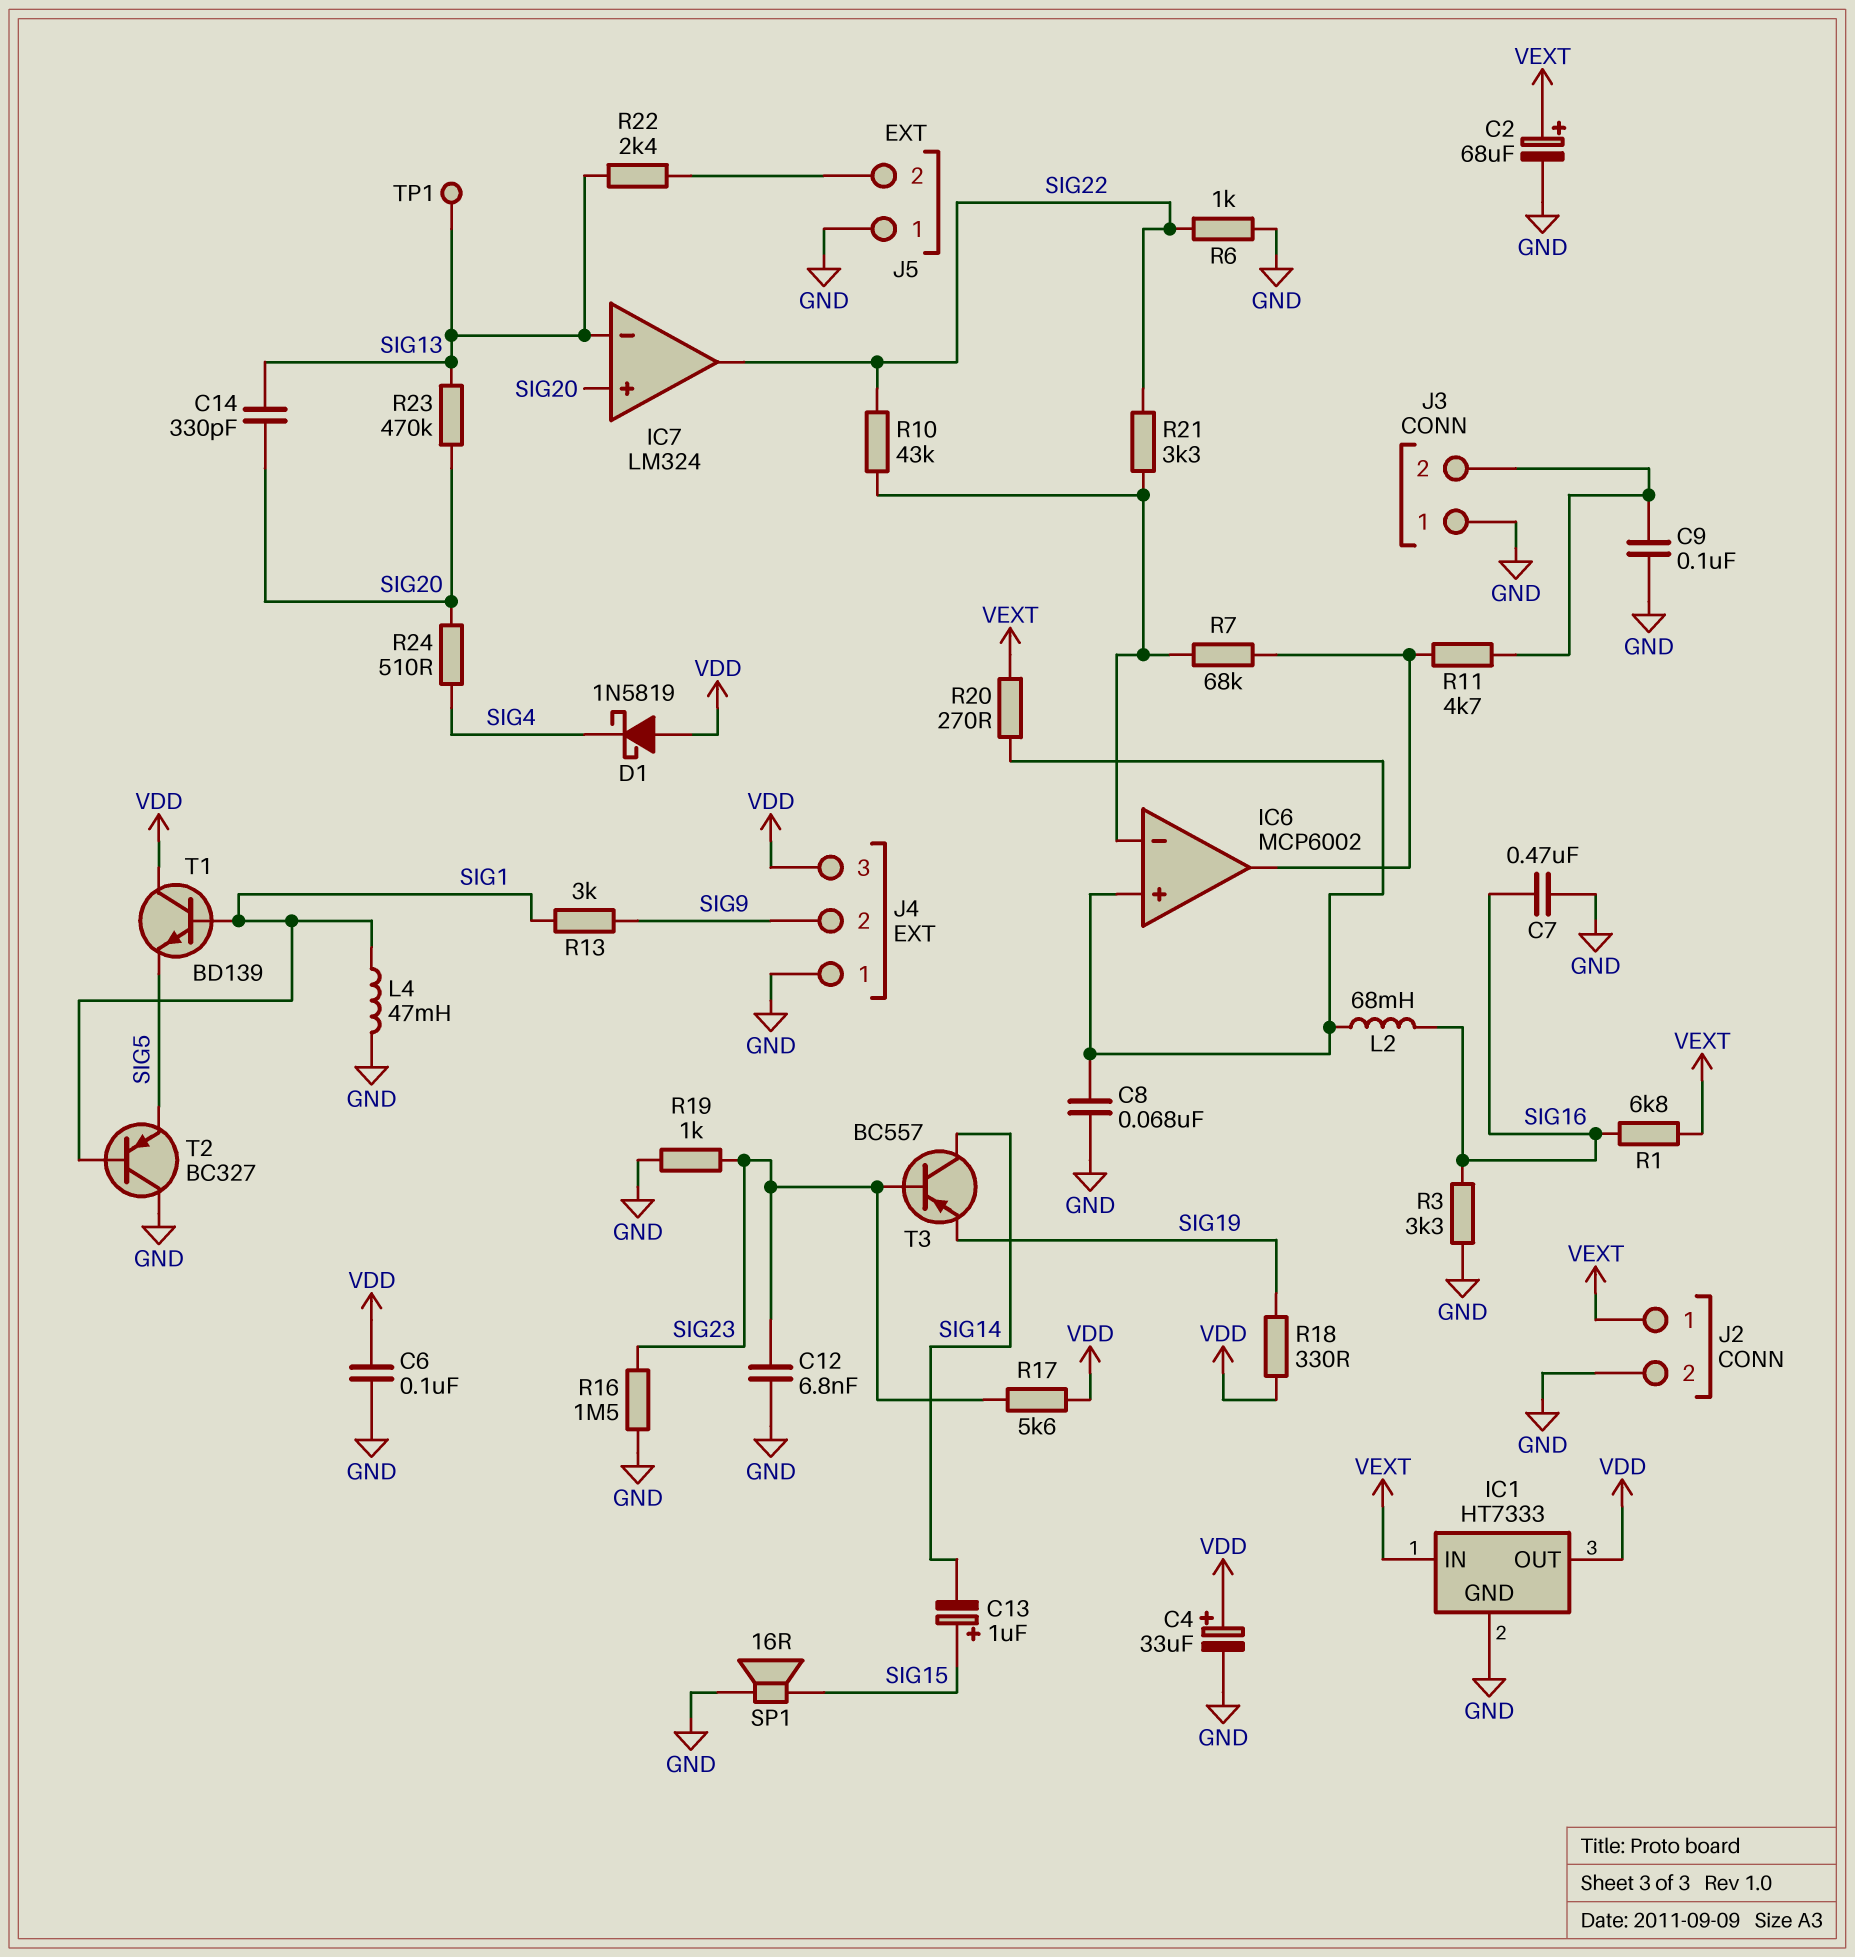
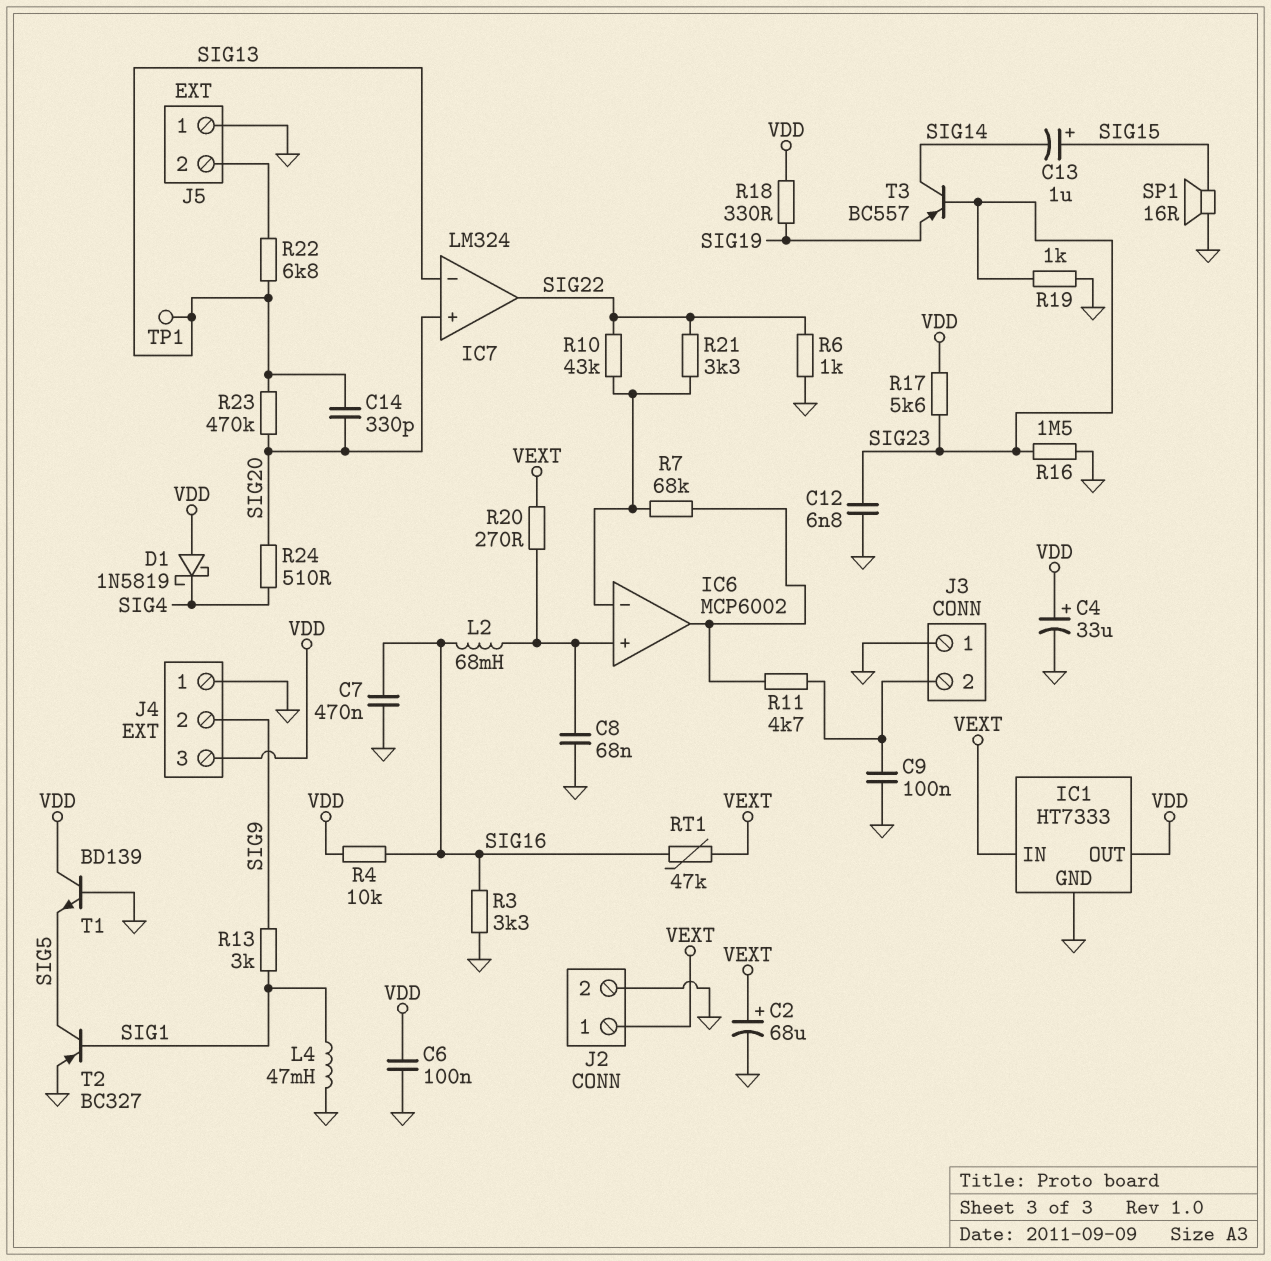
R1: 6.8k (SIG16, VEXT) -> none
R4: none -> 10k (SIG16, VDD)
R22: 2.4k (J5/2, SIG13) -> 6.8k (J5/2, SIG13)
RT1: none -> 47k (SIG16, VEXT)
T1: NPN BD139 (B SIG1, C VDD, E SIG5) -> NPN BD139 (B GND, C VDD, E SIG5)
T2: PNP BC327 (B SIG1, C GND, E SIG5) -> PNP BC327 (B SIG1, C SIG5, E GND)

